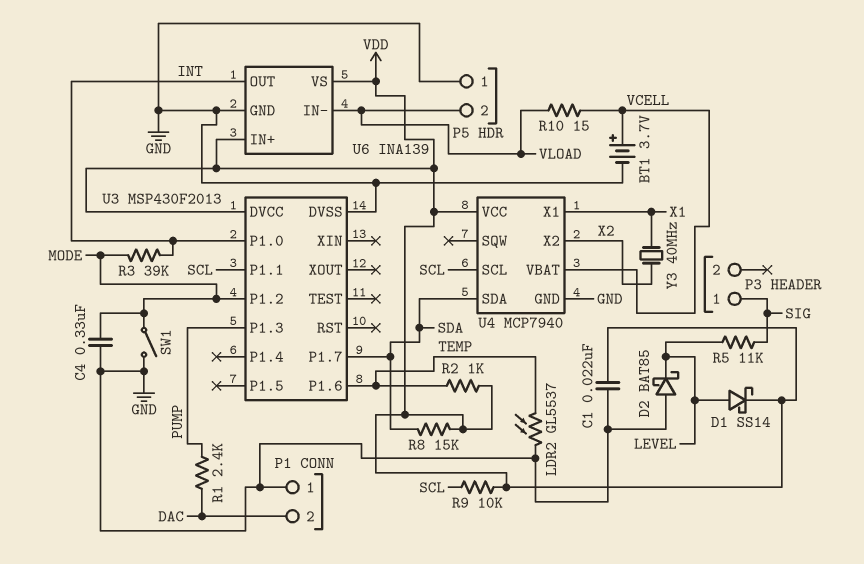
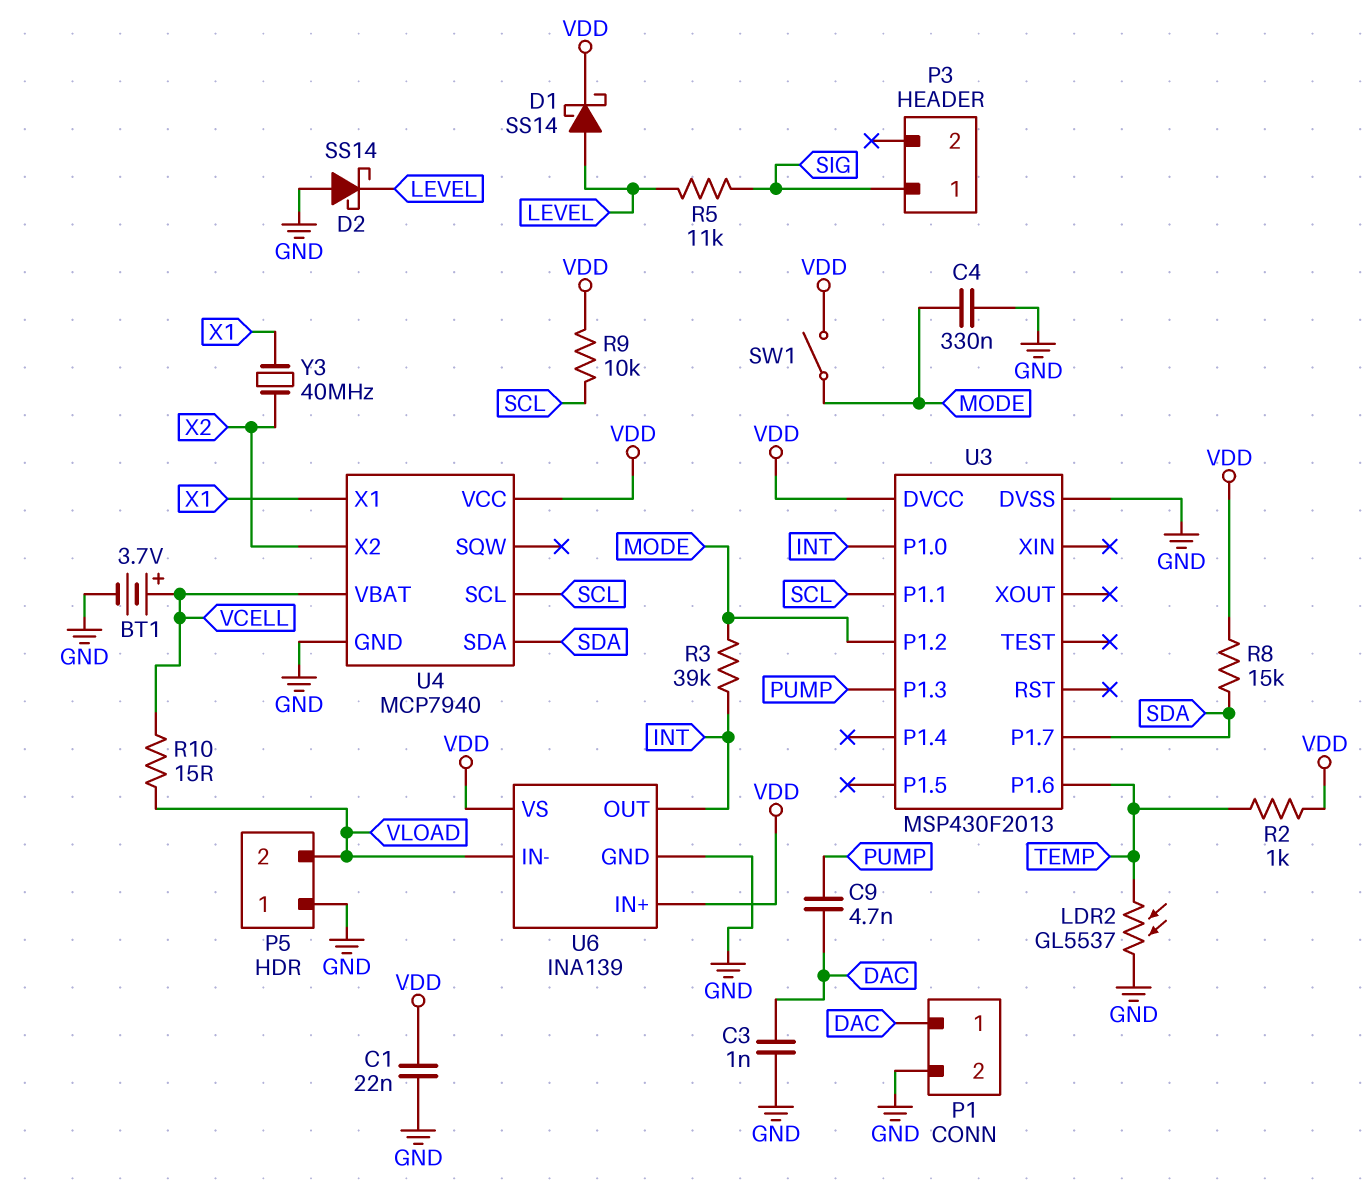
C3: none -> 1nF (DAC, GND)
C9: none -> 4.7nF (DAC, PUMP)
D2: schottky BAT85 (A GND, K LEVEL) -> schottky SS14 (A GND, K LEVEL)
P1 pin 1: GND -> DAC
P1 pin 2: DAC -> GND
R1: 2.4k (DAC, PUMP) -> none
SW1: switch (GND, MODE) -> switch (MODE, VDD)

